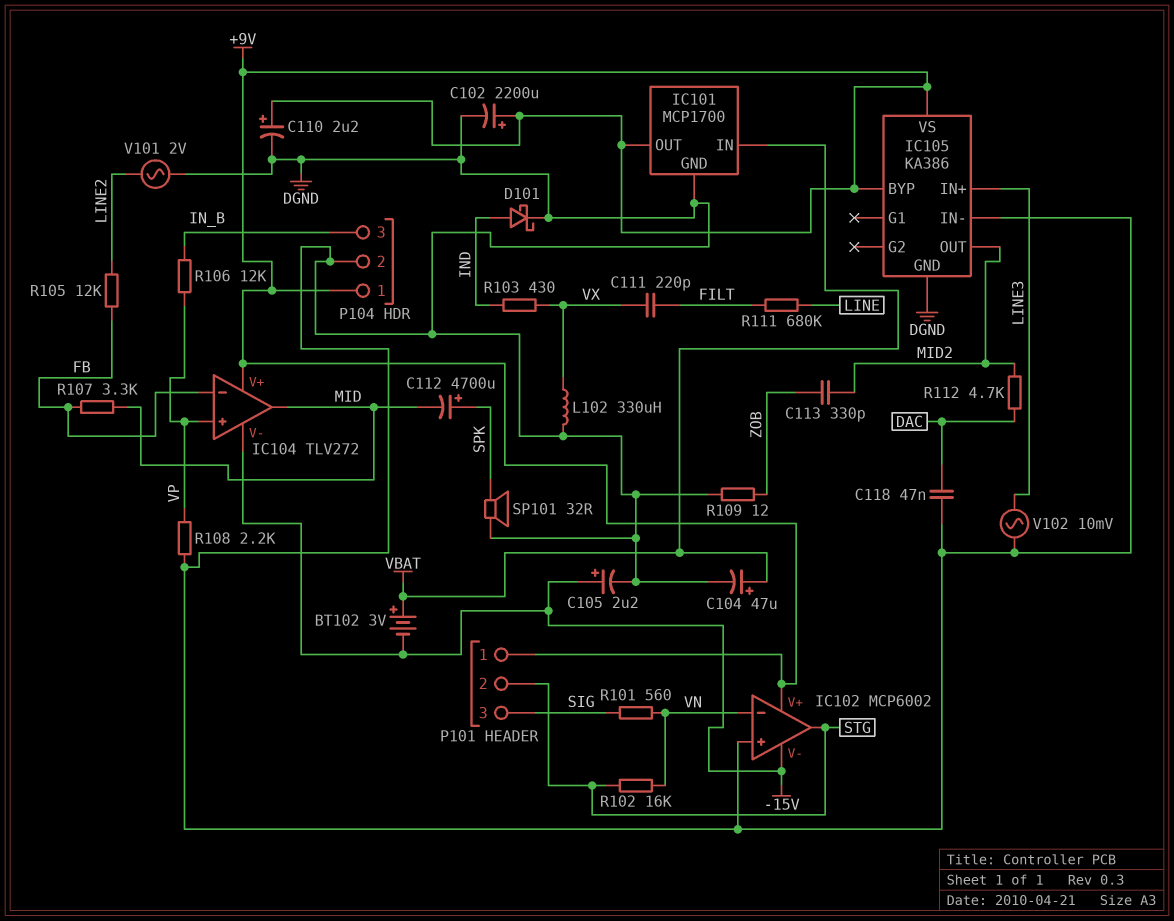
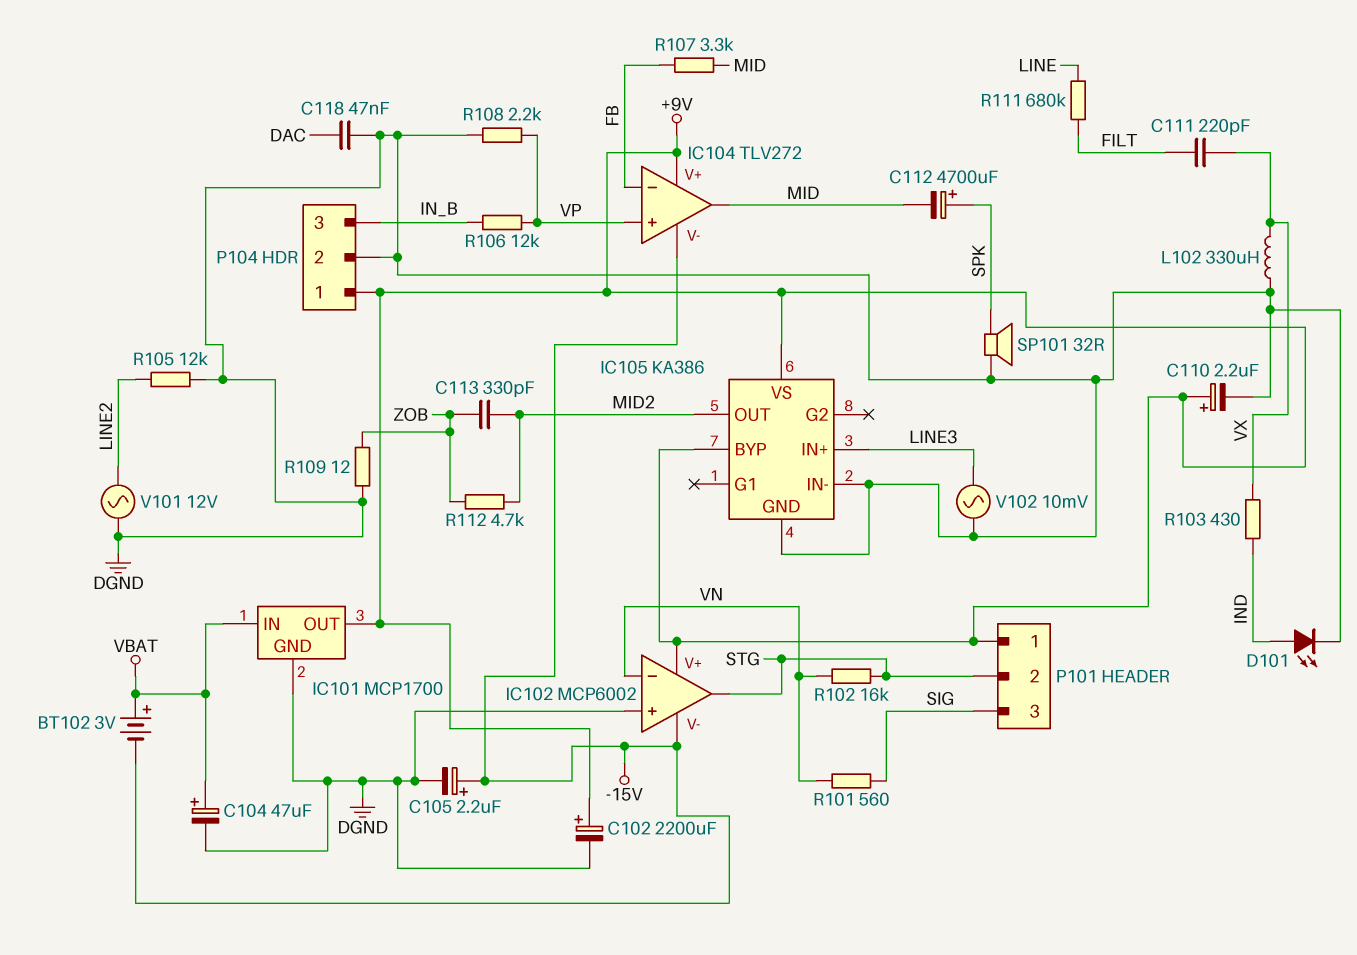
D101: schottky (A IND, K DGND) -> LED (A IND, K DGND)
R105: 12k (FB, LINE2) -> 12k (DGND, LINE2)
R112: 4.7k (DAC, MID2) -> 4.7k (MID2, ZOB)
V101: AC 2V (DGND, LINE2) -> AC 12V (DGND, LINE2)

